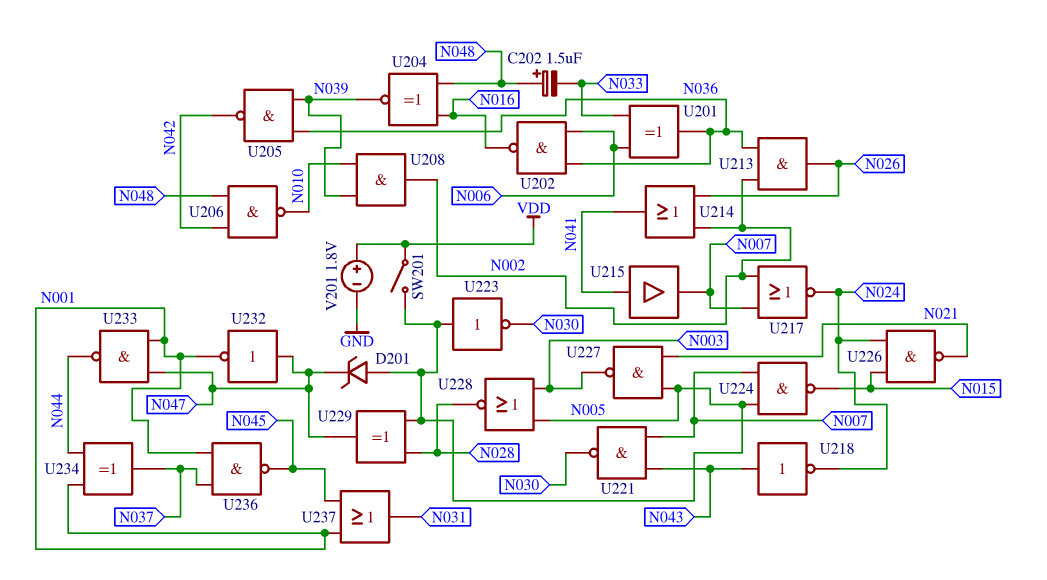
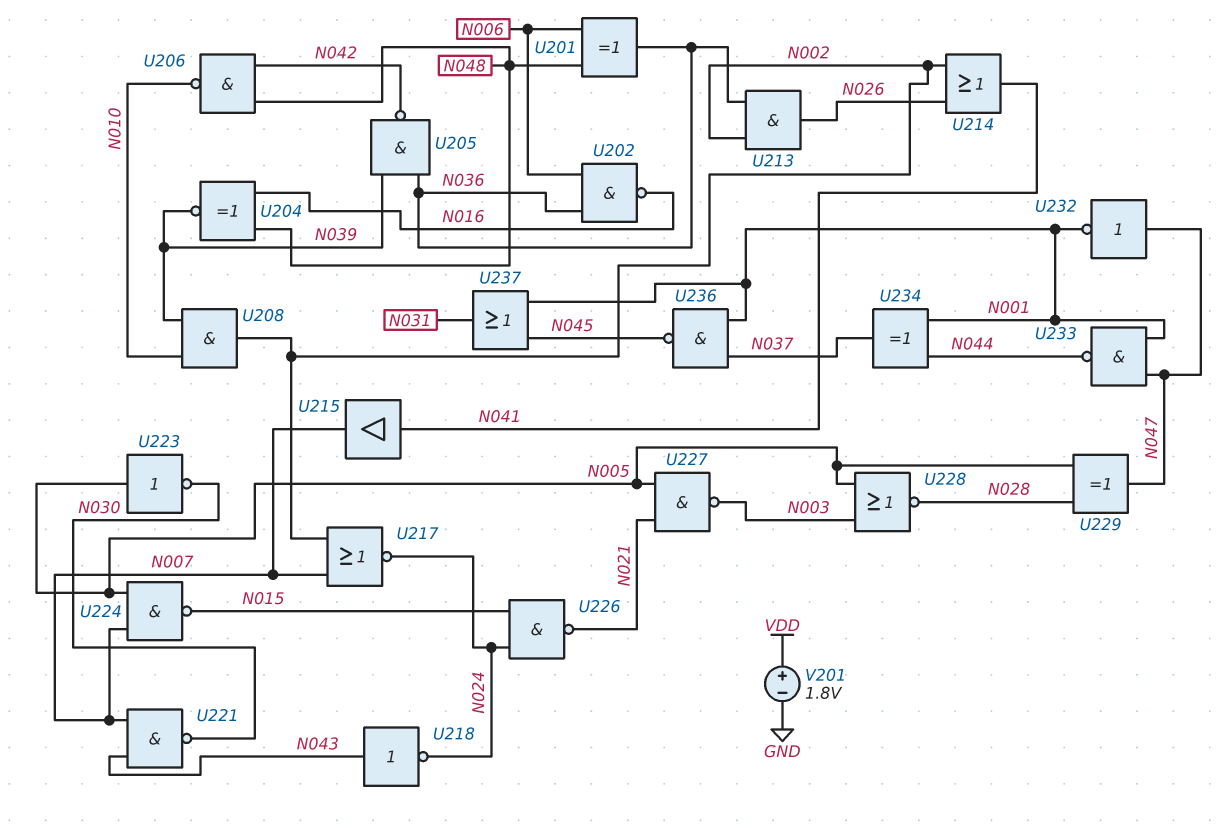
C202: 1.5uF (plus N048, minus N033) -> none
D201: zener (A N005, K N047) -> none
SW201: switch (N005, VDD) -> none
U201: XOR (in N006, in N033, out N036) -> XOR (in N006, in N048, out N036)

